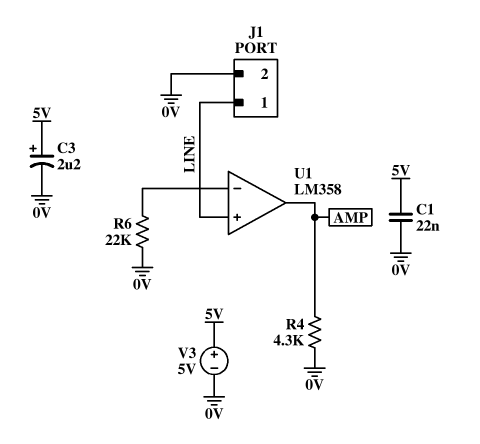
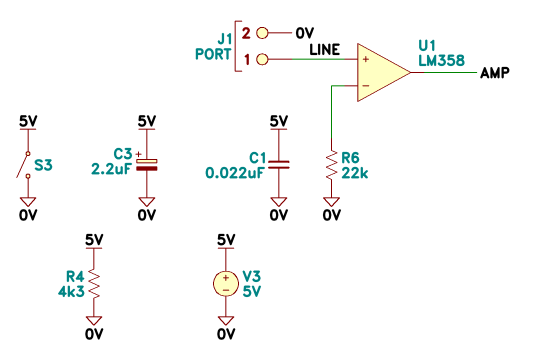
R4: 4.3k (0V, AMP) -> 4.3k (0V, 5V)
S3: none -> switch (0V, 5V)

